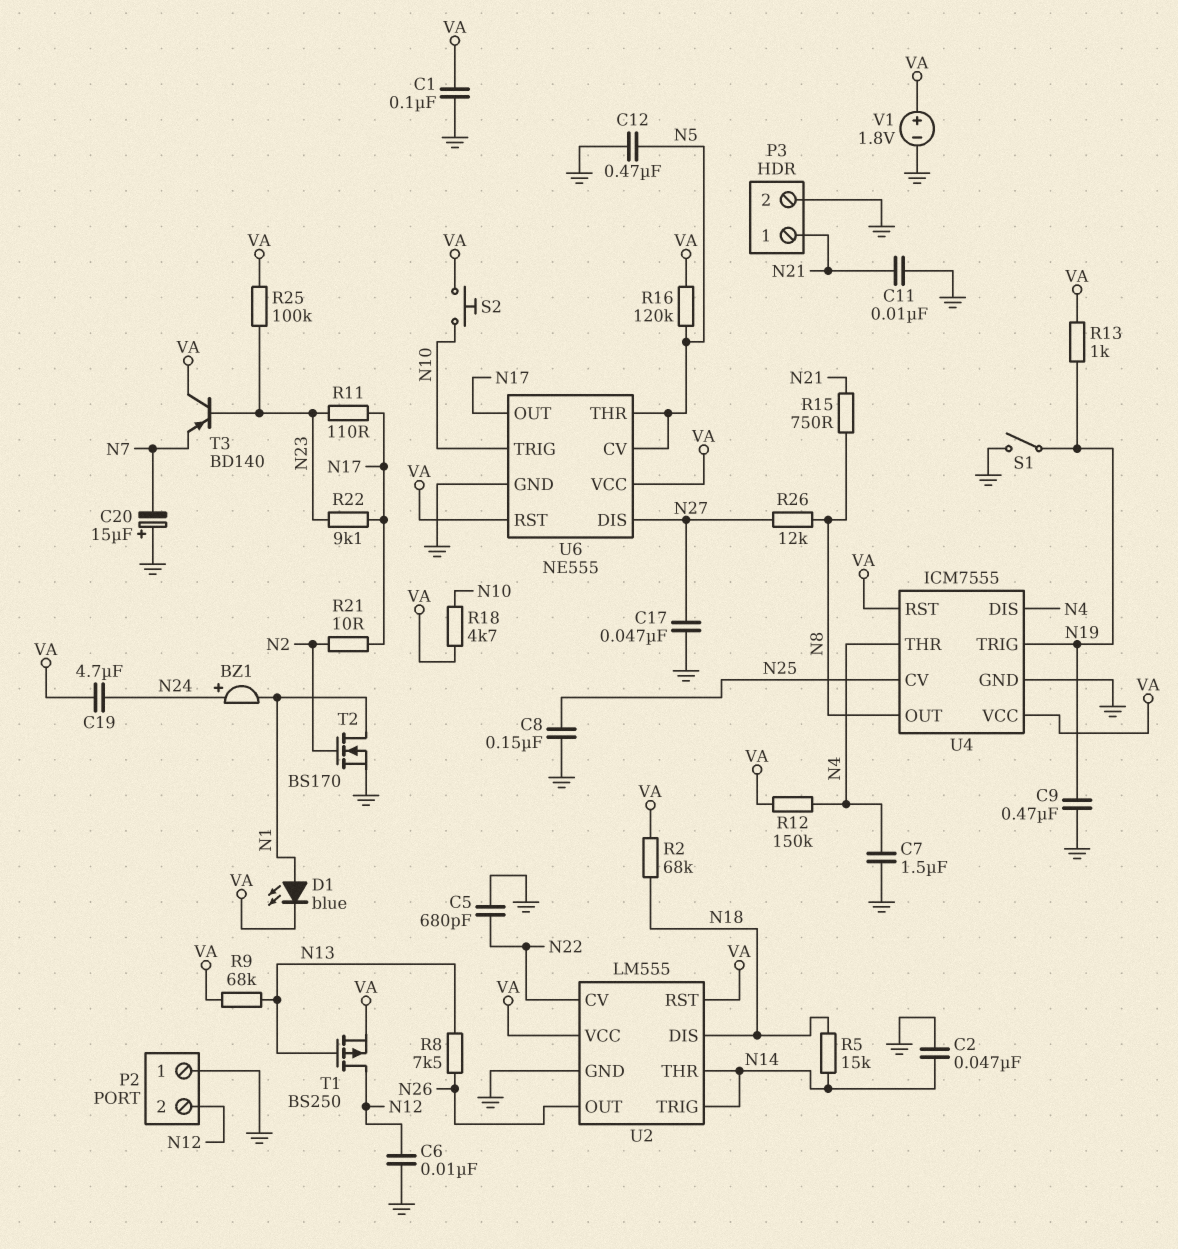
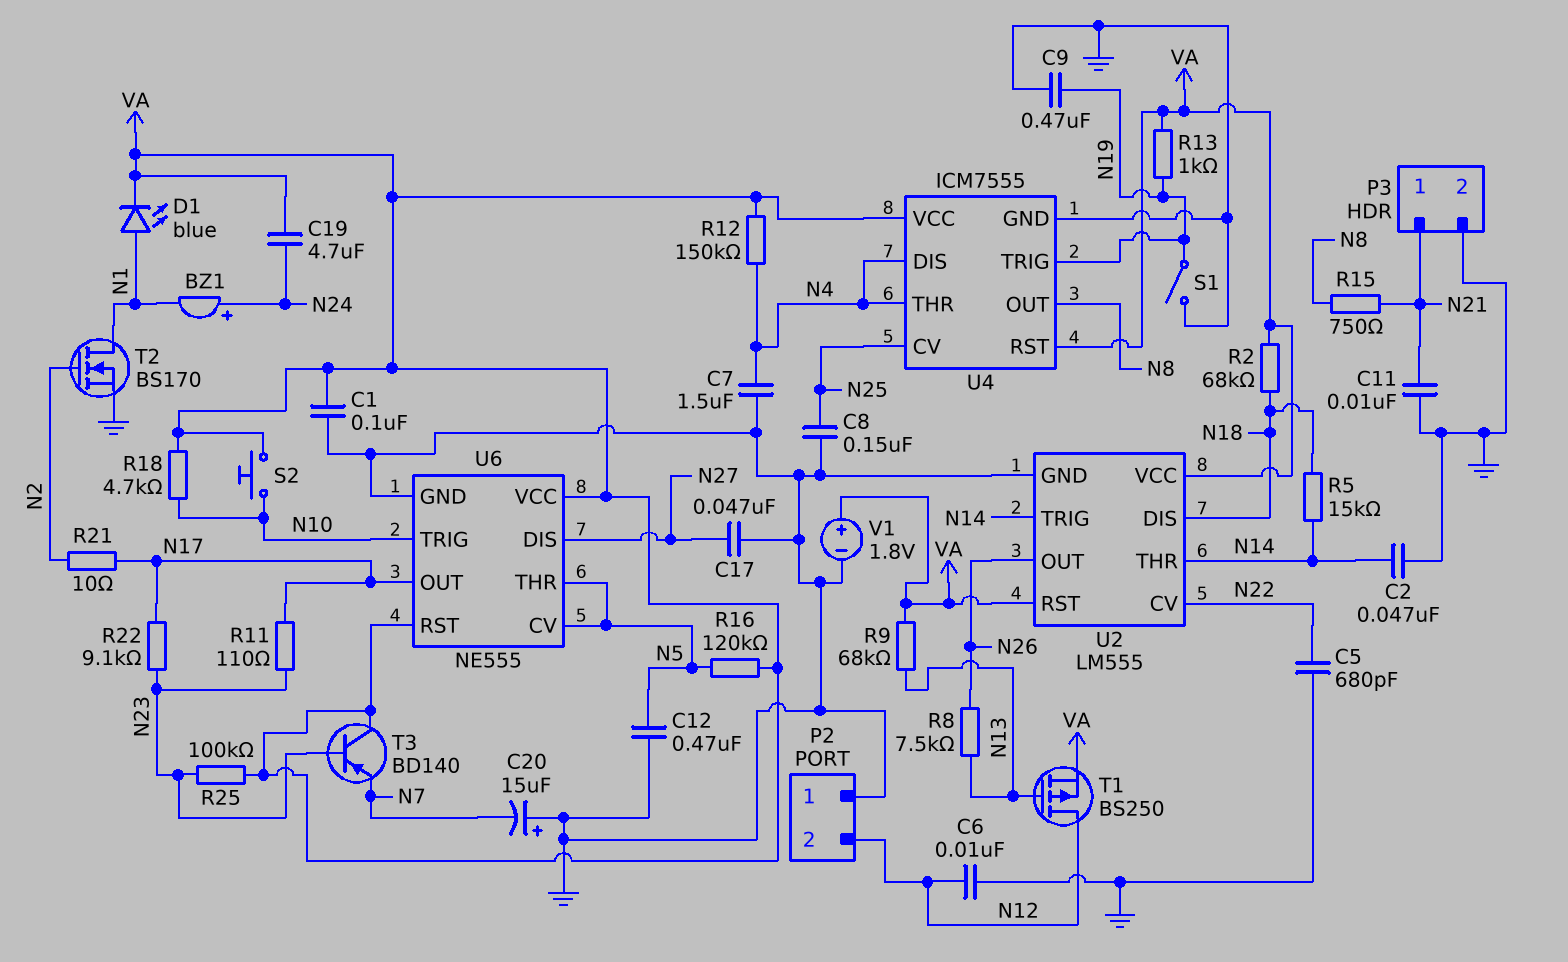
R26: 12k (N8, N27) -> none

